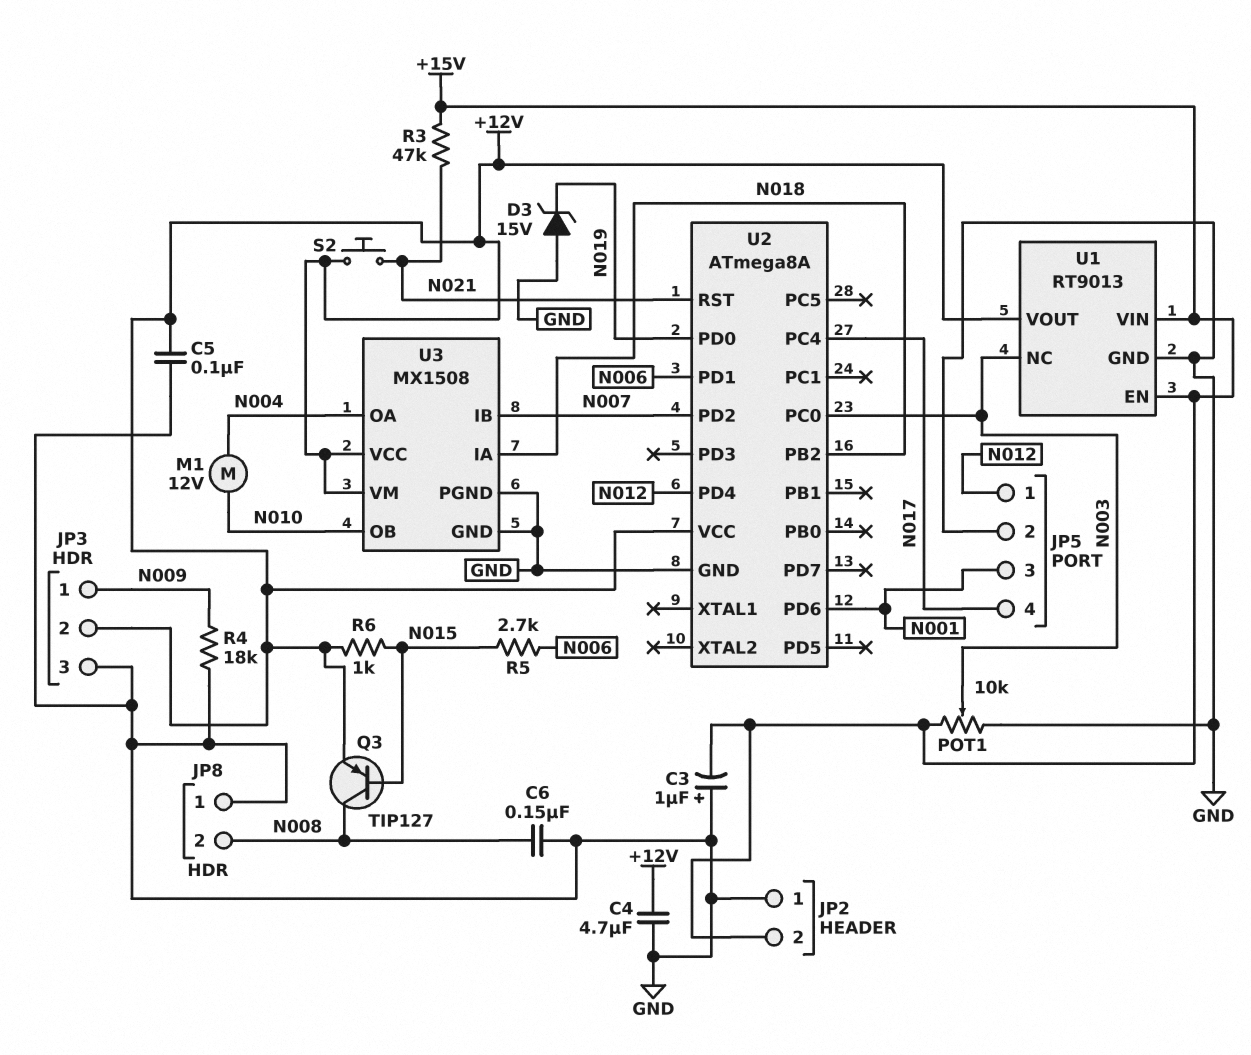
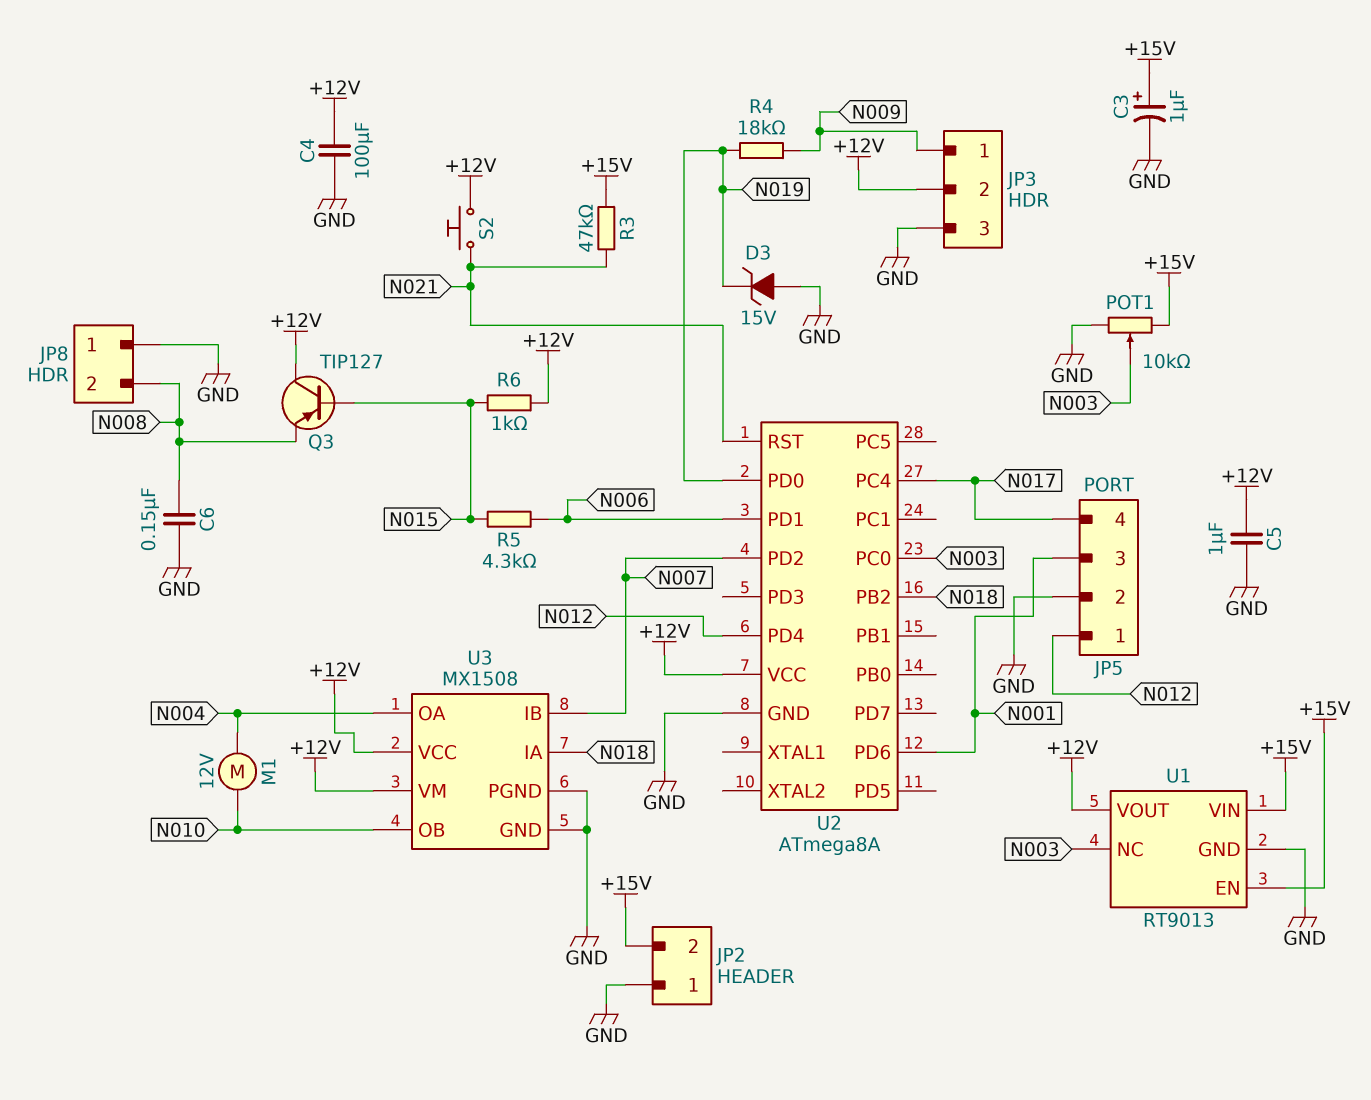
C3: 1uF (plus GND, minus +15V) -> 1uF (plus +15V, minus GND)
C4: 4.7uF (+12V, GND) -> 100uF (+12V, GND)
C5: 100nF (+12V, GND) -> 1uF (+12V, GND)
Q3: PNP TIP127 (B N015, C N008, E +12V) -> PNP TIP127 (B N015, C +12V, E N008)
R4: 18k (GND, N009) -> 18k (N009, N019)
R5: 2.7k (N006, N015) -> 4.3k (N006, N015)

